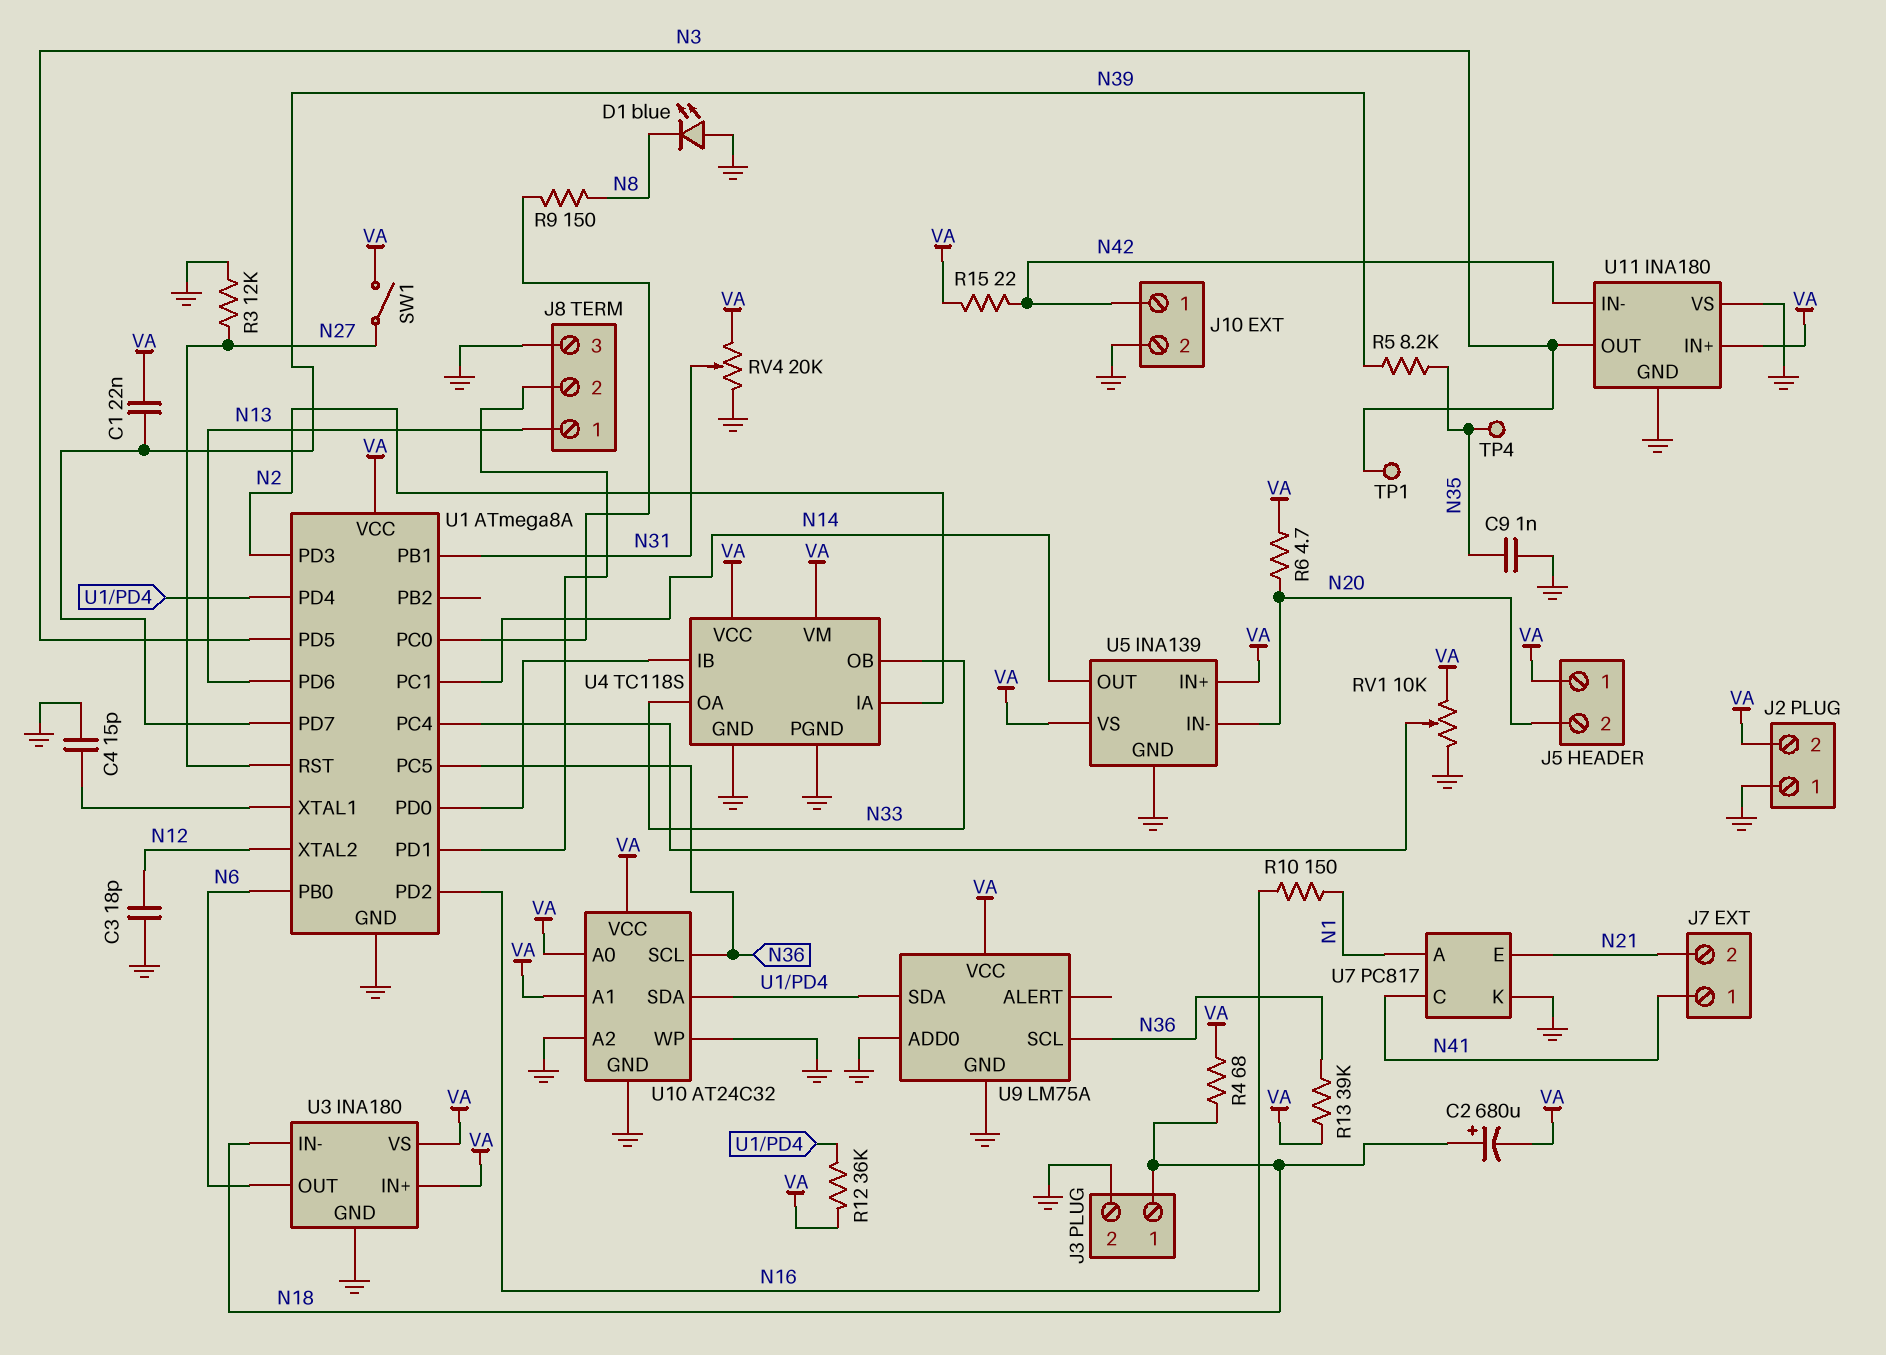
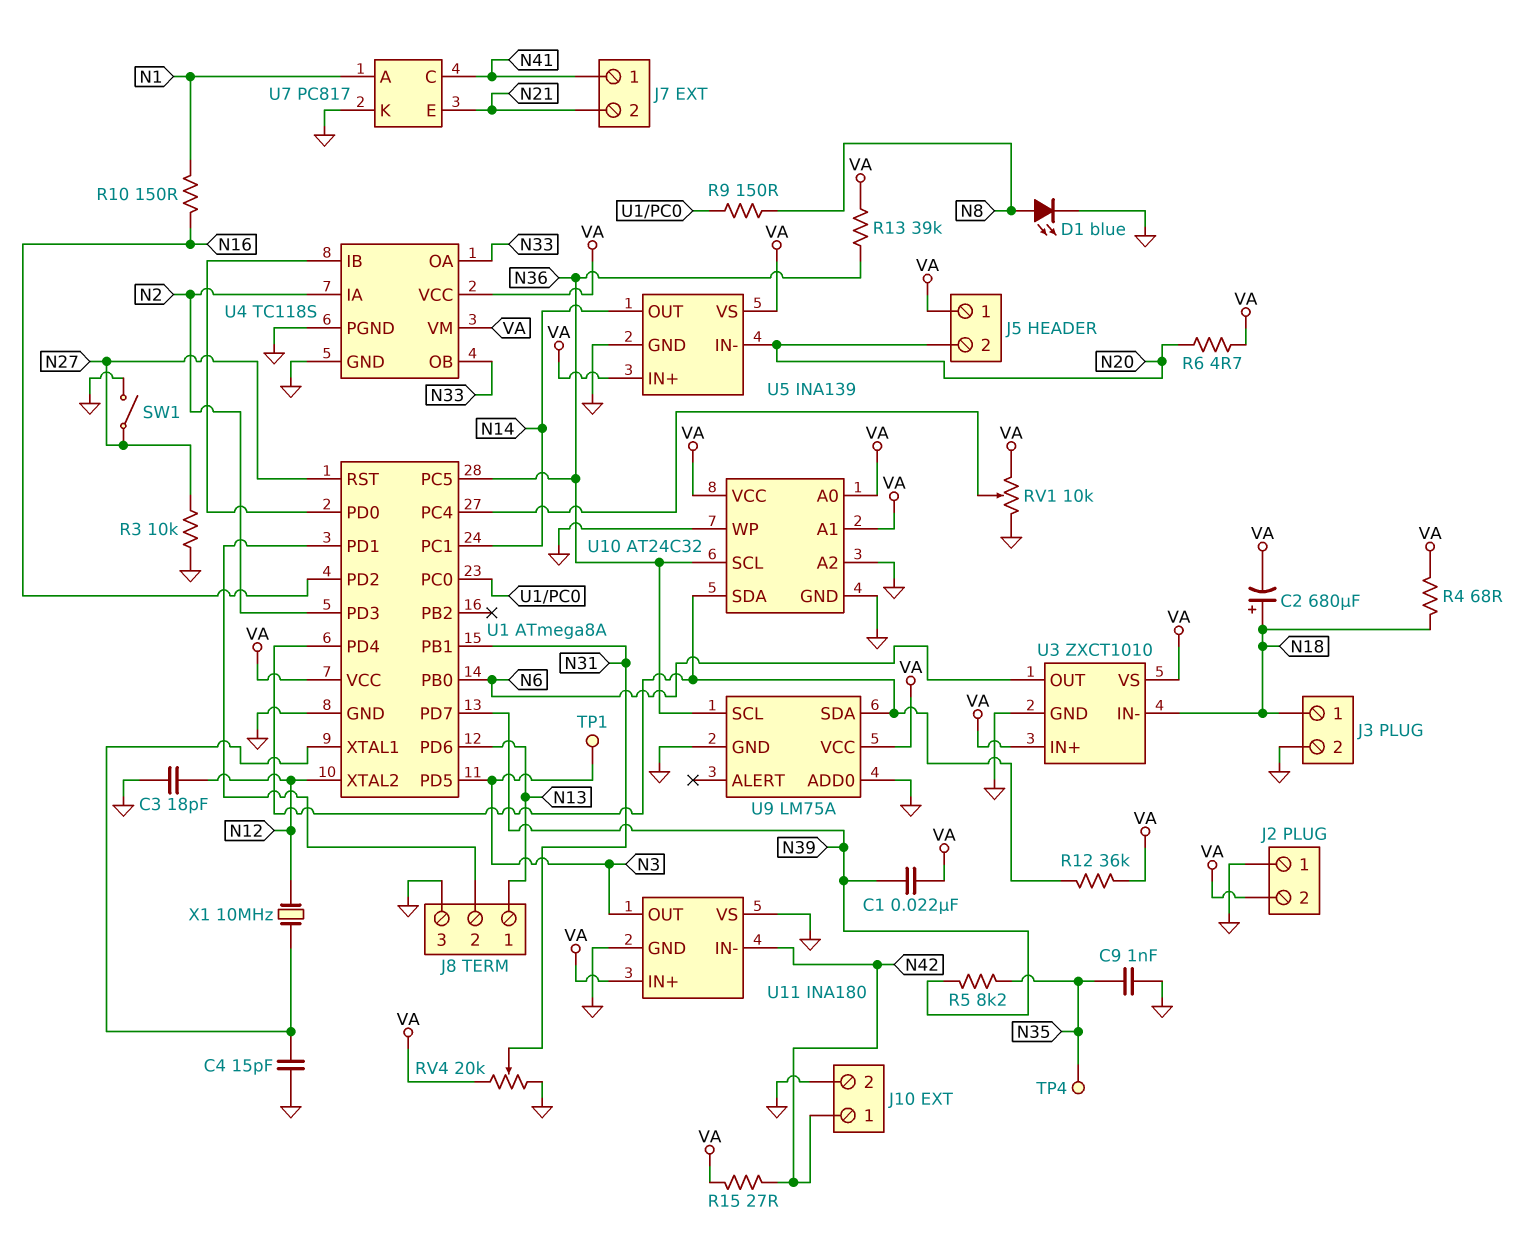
D1: LED blue (A GND, K N8) -> LED blue (A N8, K GND)
R3: 12k (GND, N27) -> 10k (GND, N27)
R15: 22 (N42, VA) -> 27 (N42, VA)
SW1: switch (N27, VA) -> switch (GND, N27)
U3: INA180 -> ZXCT1010
X1: none -> 10MHz (N12, U1/XTAL1)

